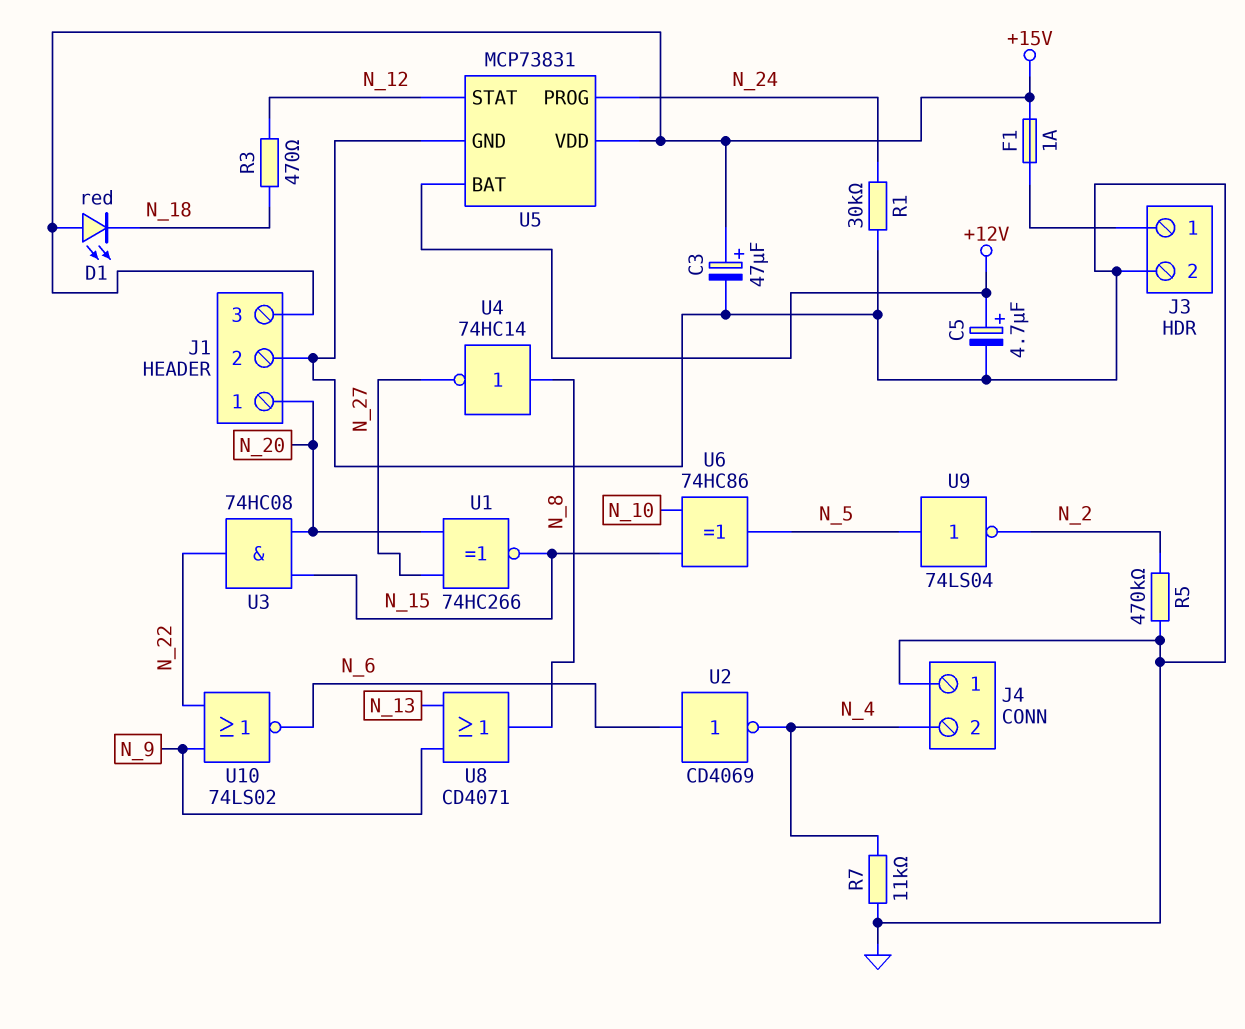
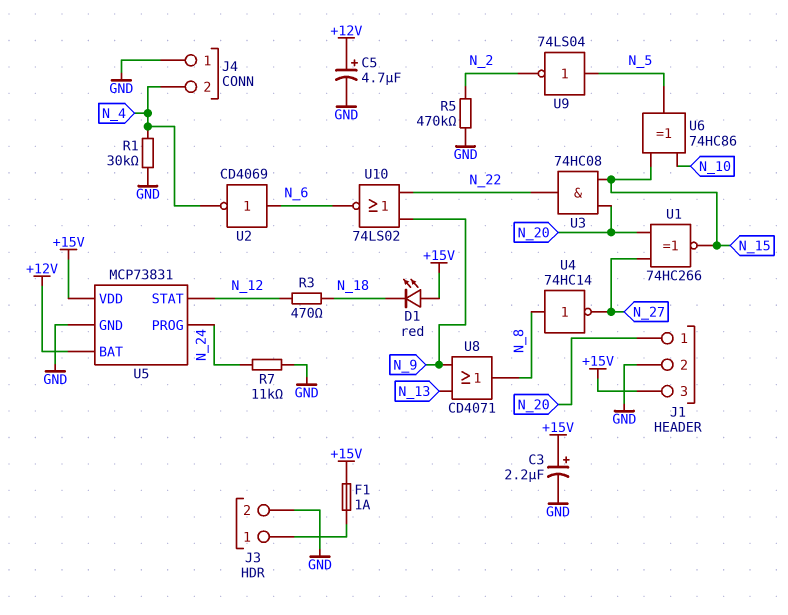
C3: 47uF (plus +15V, minus GND) -> 2.2uF (plus +15V, minus GND)
R1: 30k (GND, N_24) -> 30k (GND, N_4)
R7: 11k (GND, N_4) -> 11k (GND, N_24)

